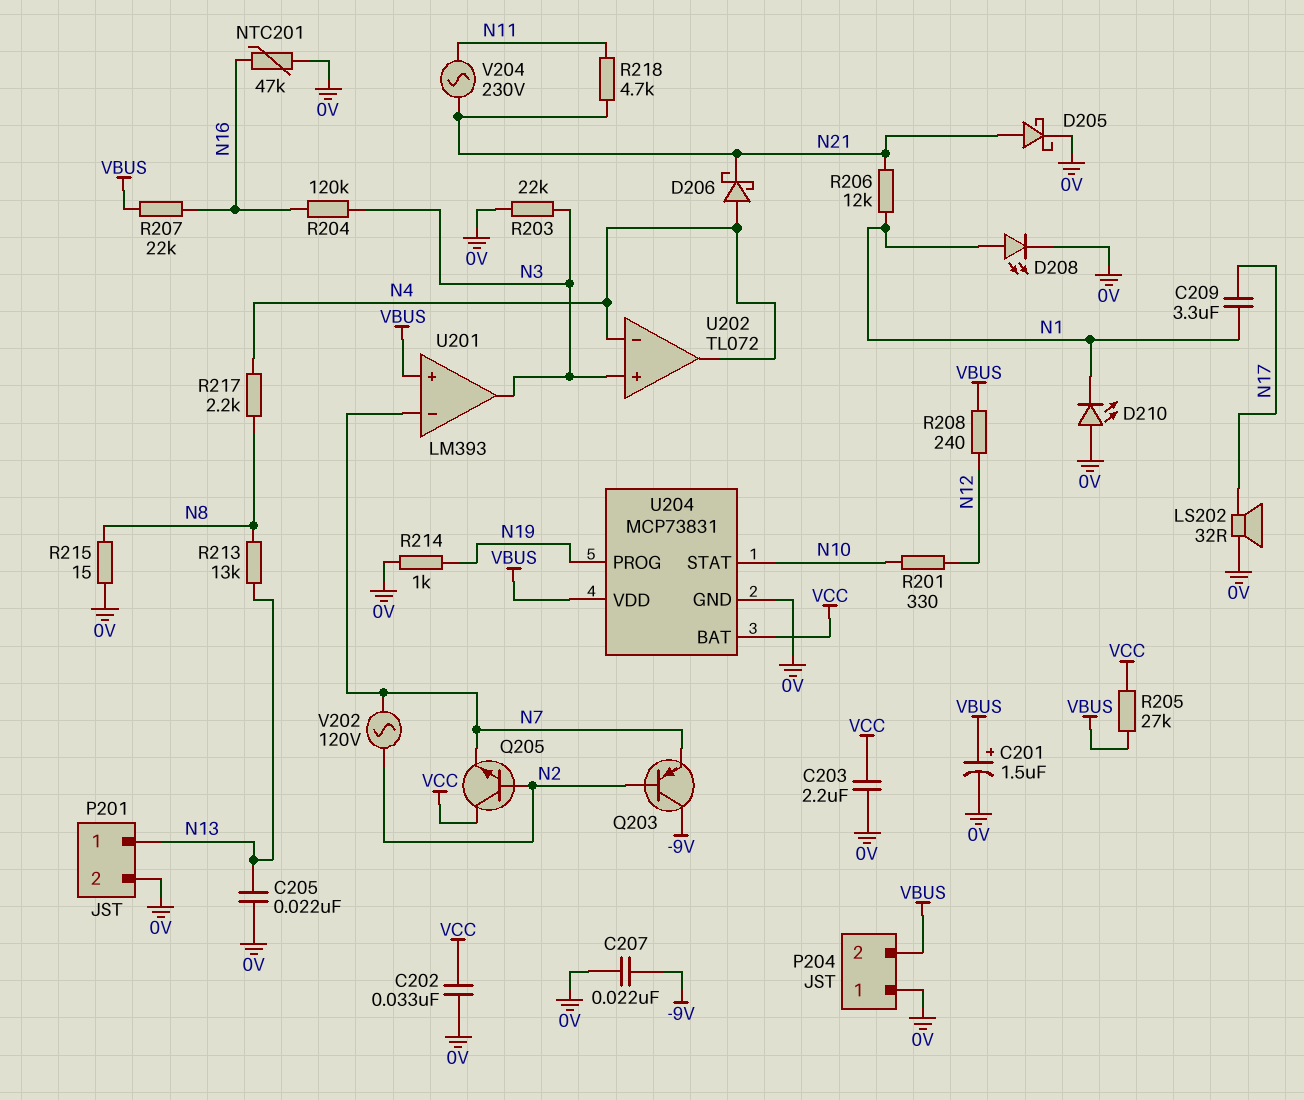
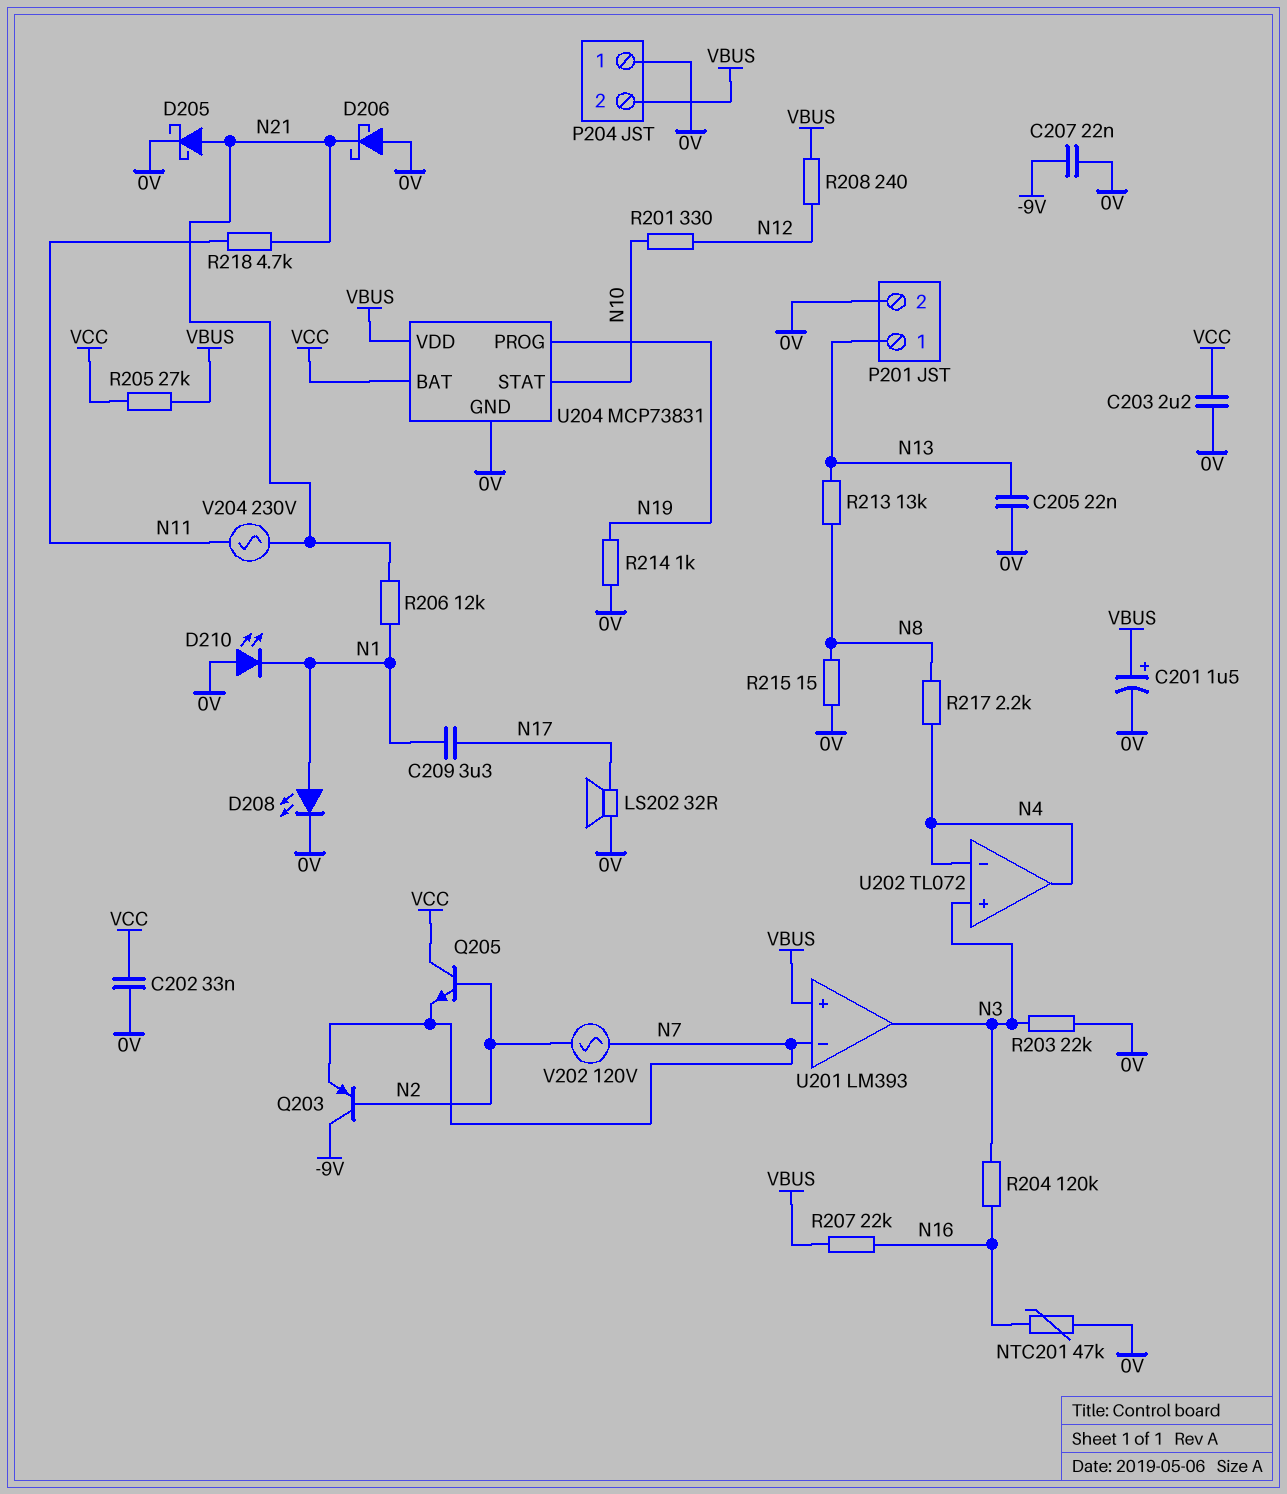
D206: schottky (A N4, K N21) -> schottky (A 0V, K N21)

